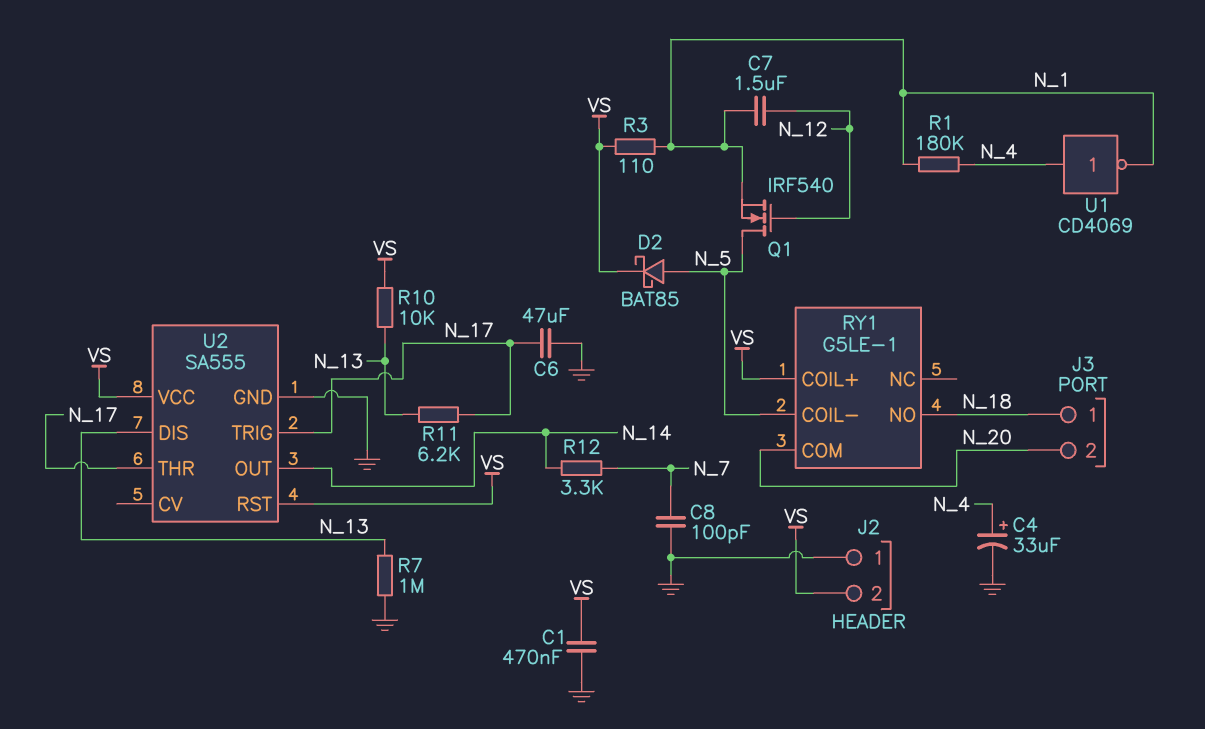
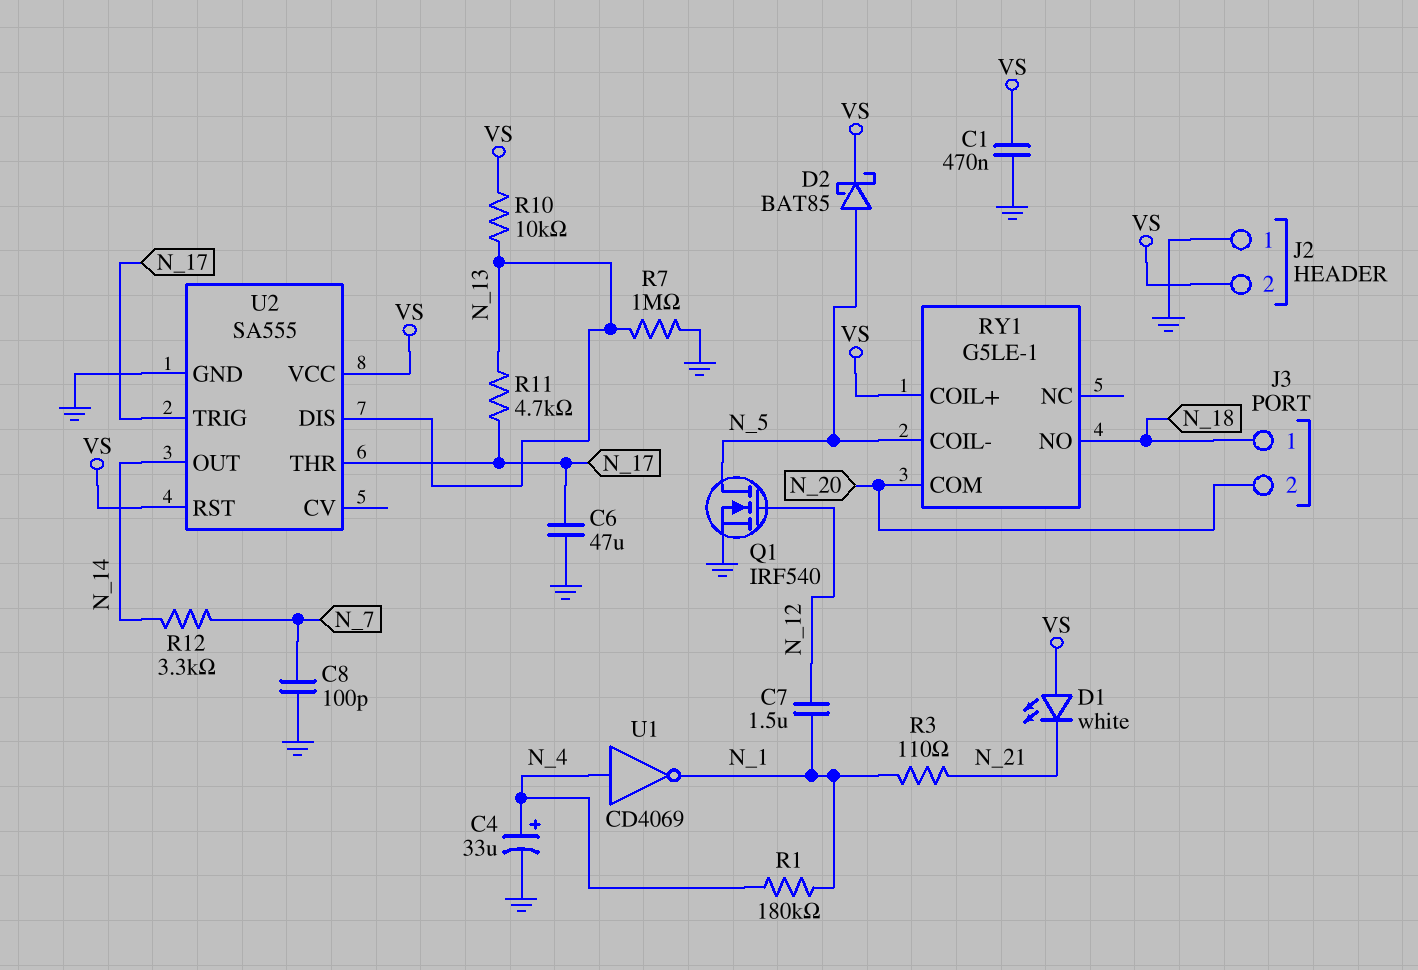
D1: none -> LED white (A VS, K N_21)
Q1: NMOS IRF540 (G N_12, D N_5, S N_1) -> NMOS IRF540 (G N_12, D N_5, S GND)
R3: 110 (N_1, VS) -> 110 (N_1, N_21)
R11: 6.2k (N_13, N_17) -> 4.7k (N_13, N_17)

